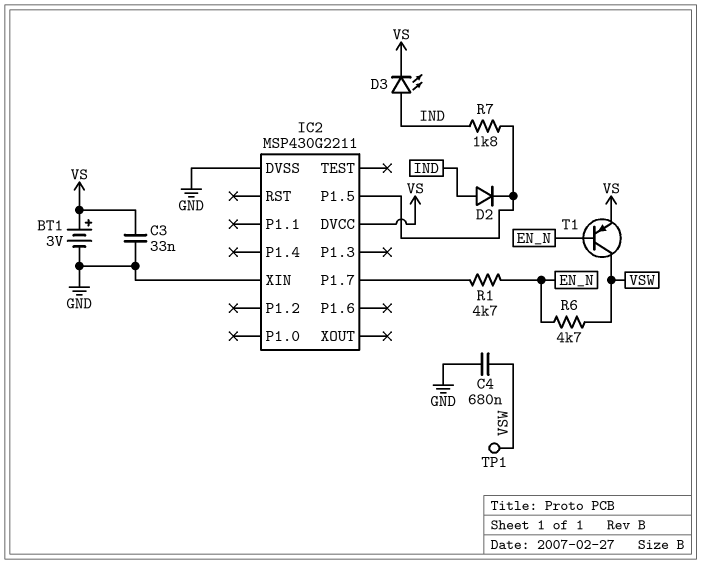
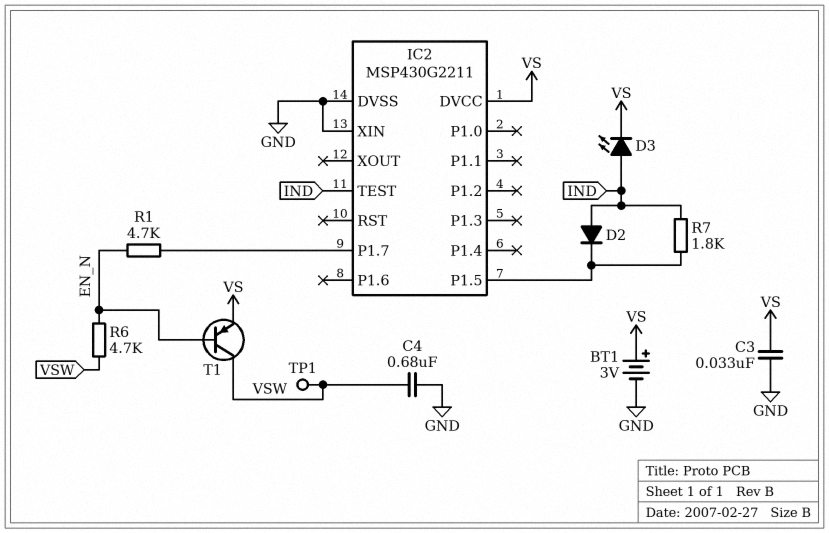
IC2 pin TEST: none -> IND

